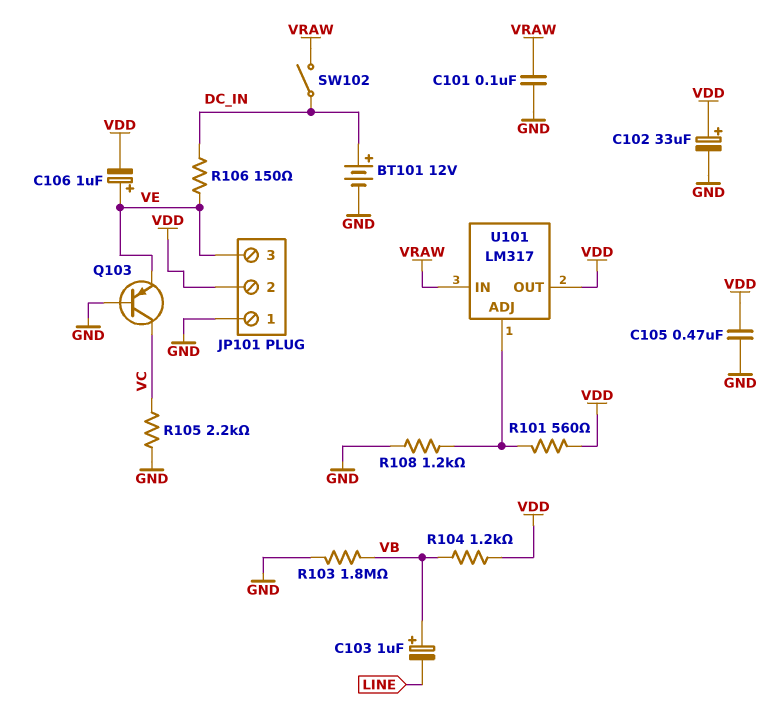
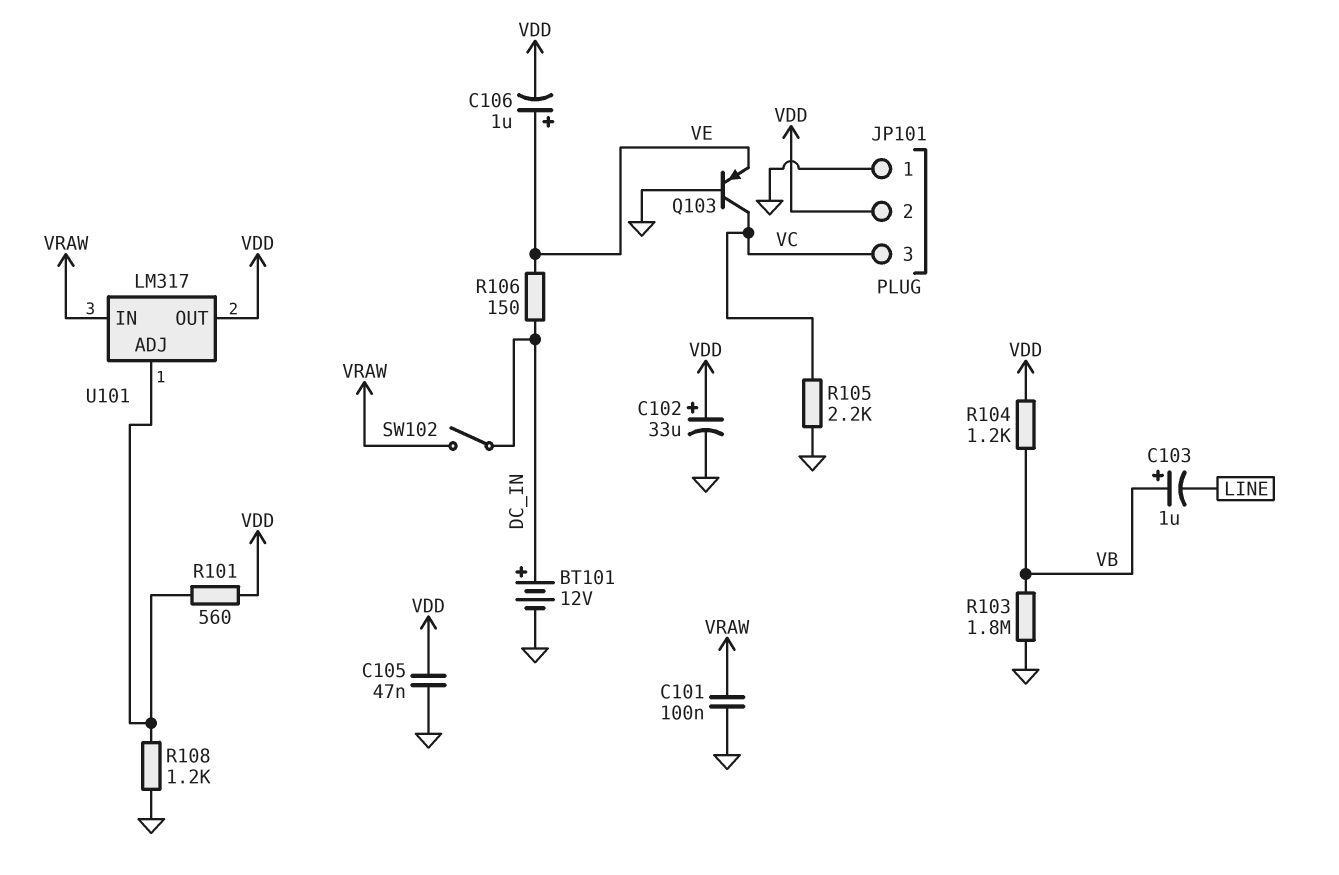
C105: 470nF (GND, VDD) -> 47nF (GND, VDD)
JP101 pin 3: VE -> VC

